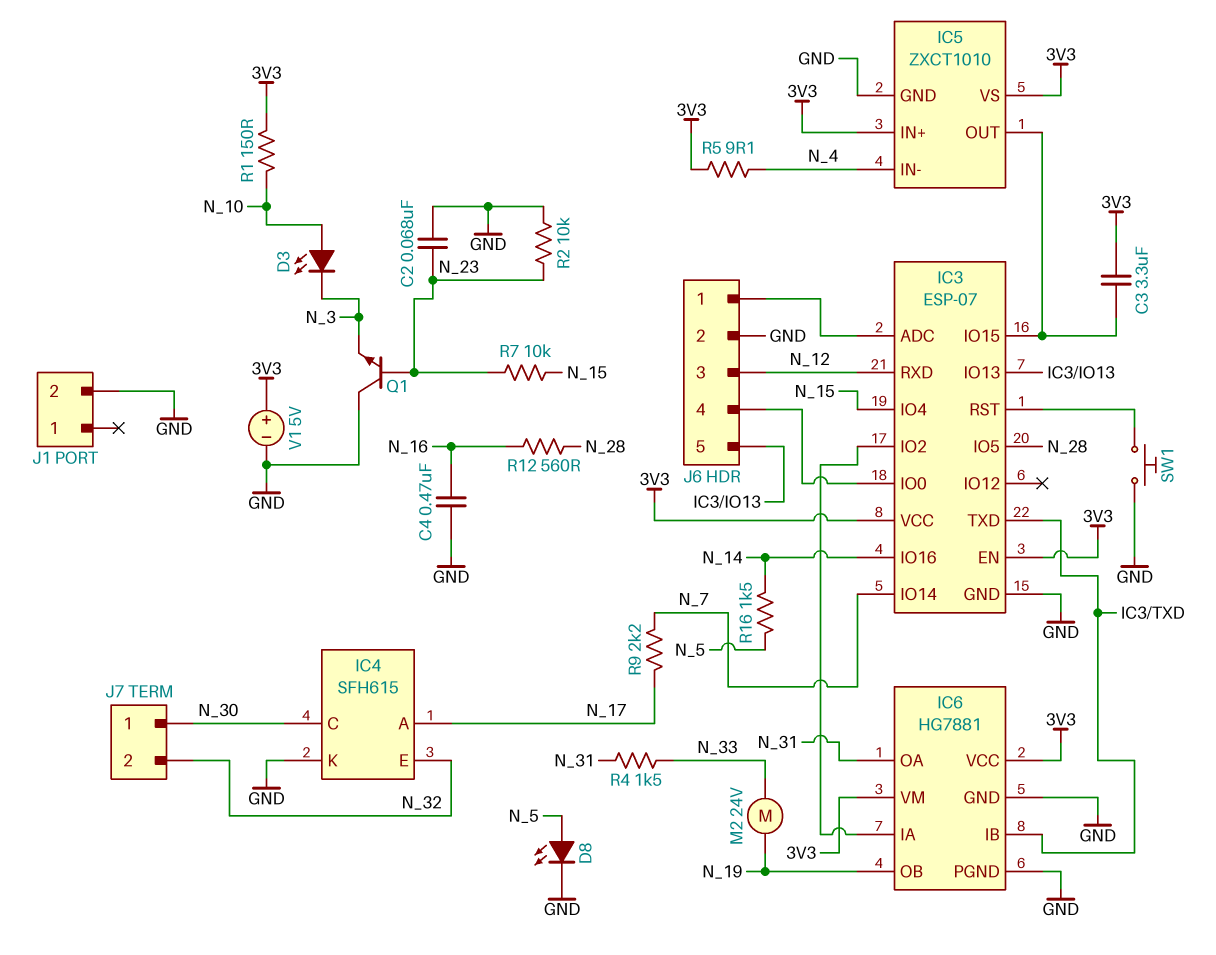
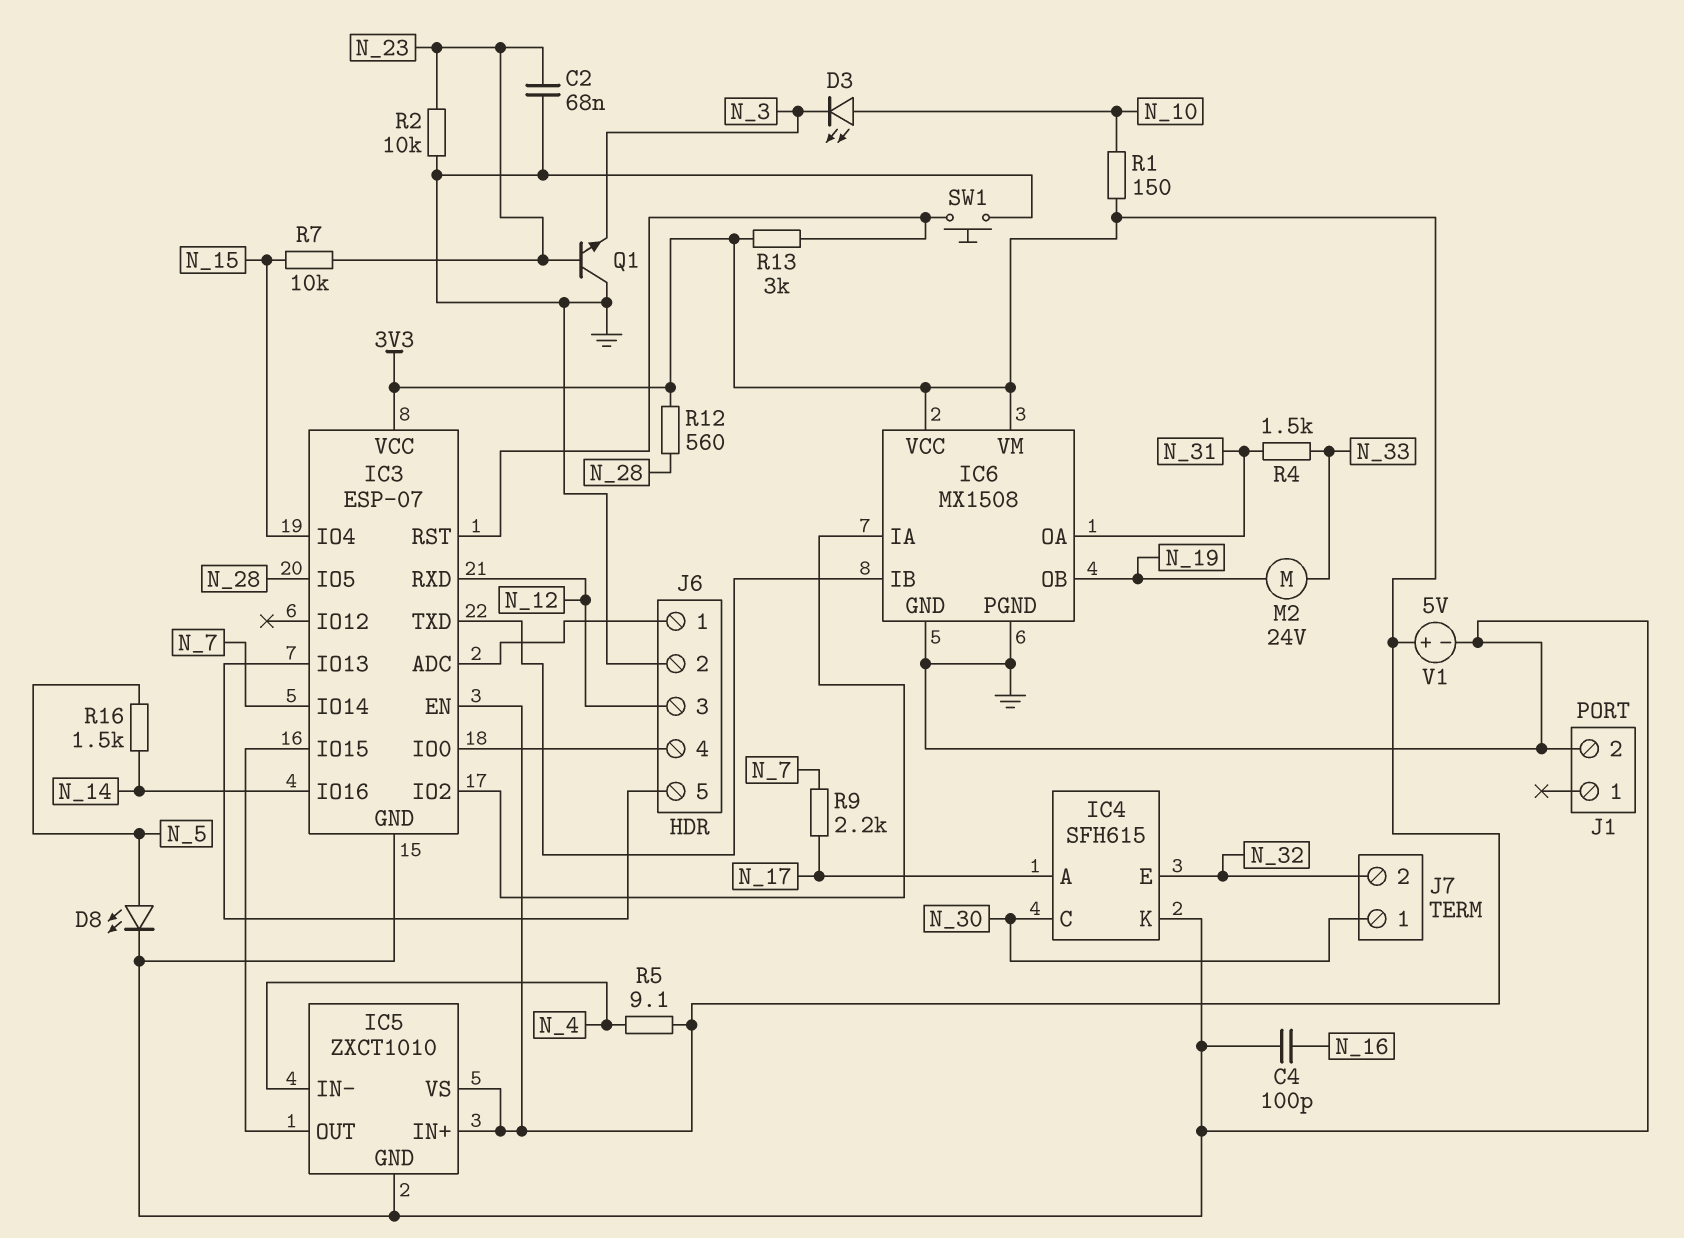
C3: 3.3uF (3V3, IC3/IO15) -> none
C4: 470nF (GND, N_16) -> 100pF (GND, N_16)
IC6: HG7881 -> MX1508
R12: 560 (N_16, N_28) -> 560 (3V3, N_28)
R13: none -> 3k (3V3, IC3/RST)

